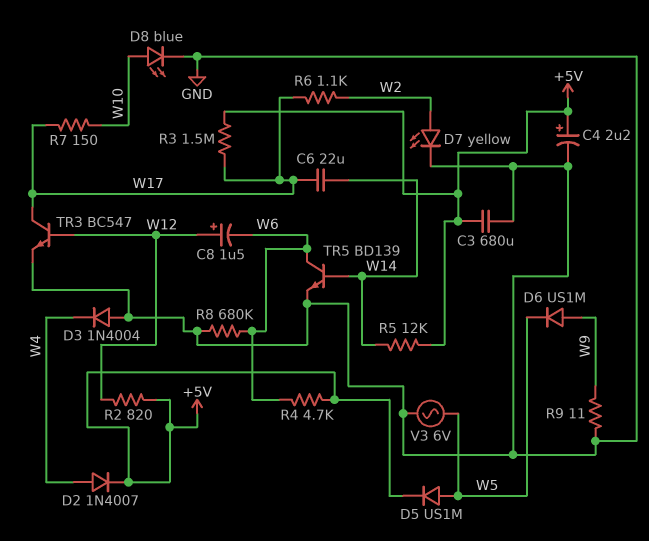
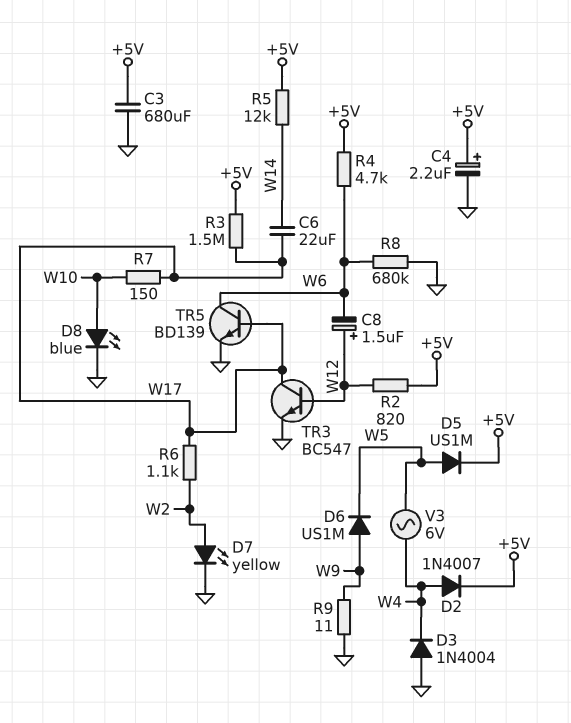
TR5: NPN BD139 (B W14, C W6, E GND) -> NPN BD139 (B W17, C W6, E GND)
V3: AC 6V (GND, W5) -> AC 6V (W4, W5)

